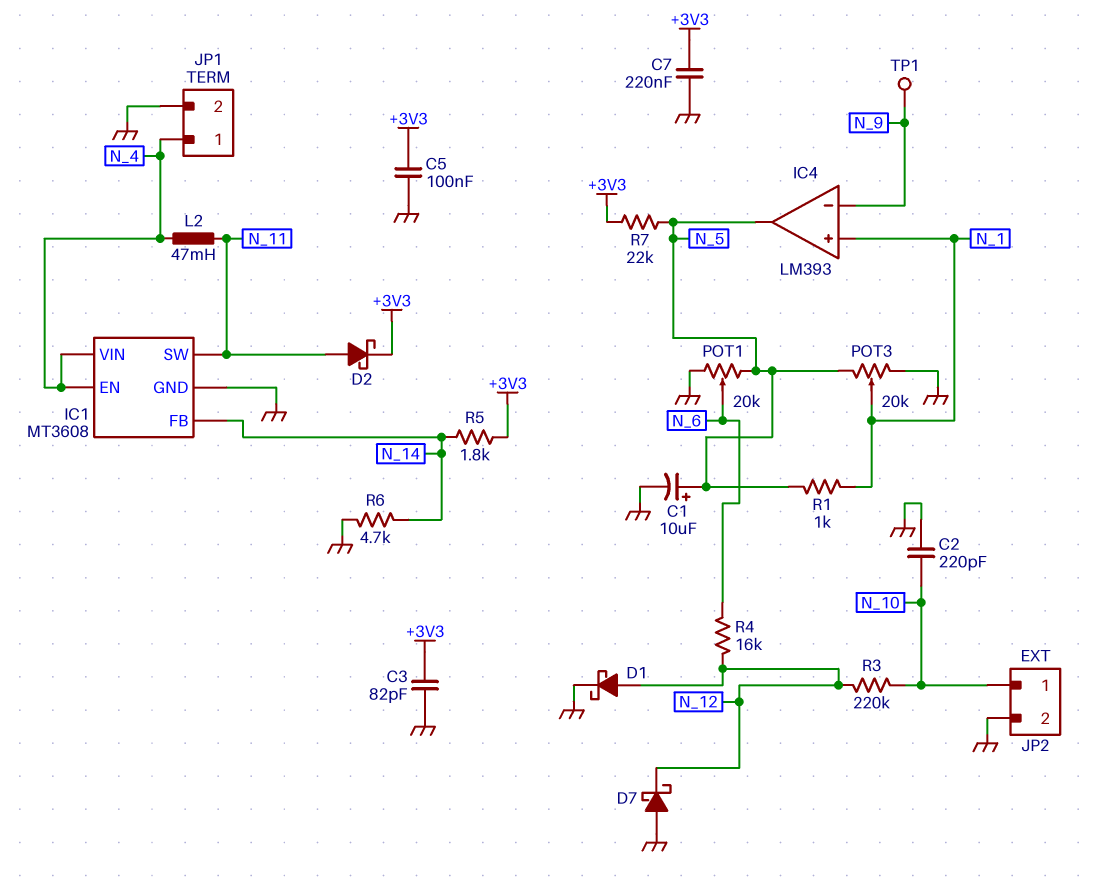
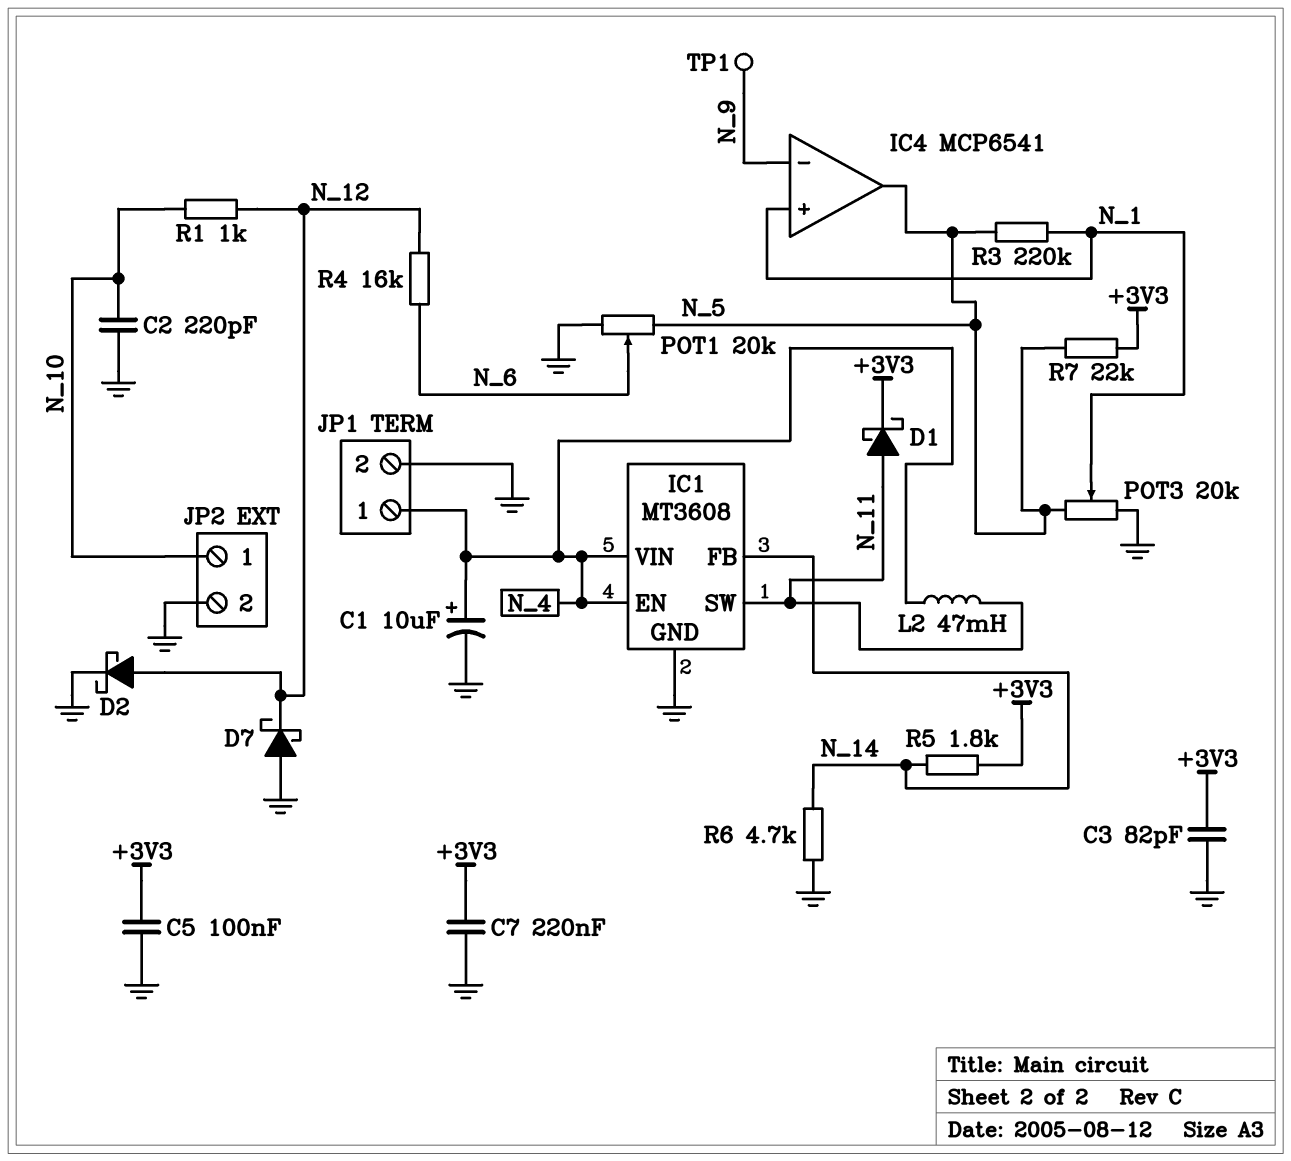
C1: 10uF (plus N_5, minus GND) -> 10uF (plus N_4, minus GND)
D1: schottky (A N_12, K GND) -> schottky (A N_11, K +3V3)
D2: schottky (A N_11, K +3V3) -> schottky (A N_12, K GND)
IC4: LM393 -> MCP6541
R1: 1k (N_1, N_5) -> 1k (N_10, N_12)
R3: 220k (N_10, N_12) -> 220k (N_1, N_5)

